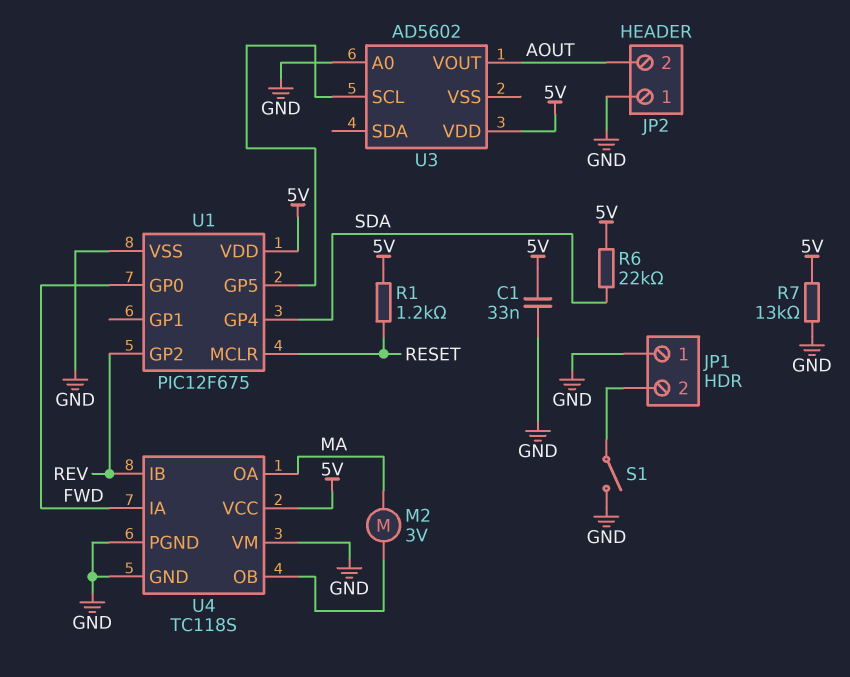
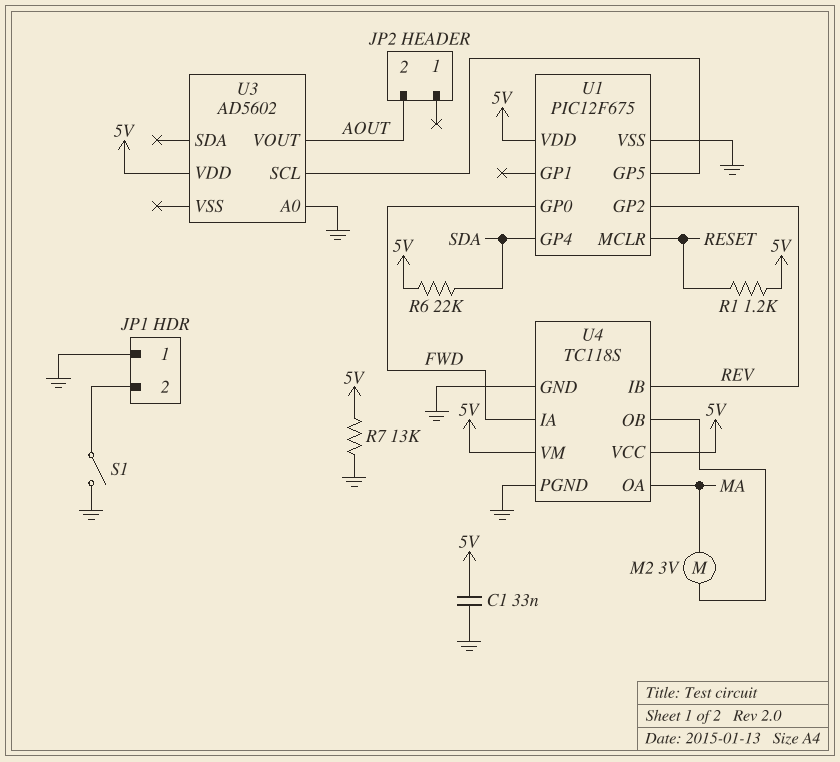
JP2 pin 1: GND -> none
U4 pin VM: GND -> 5V

